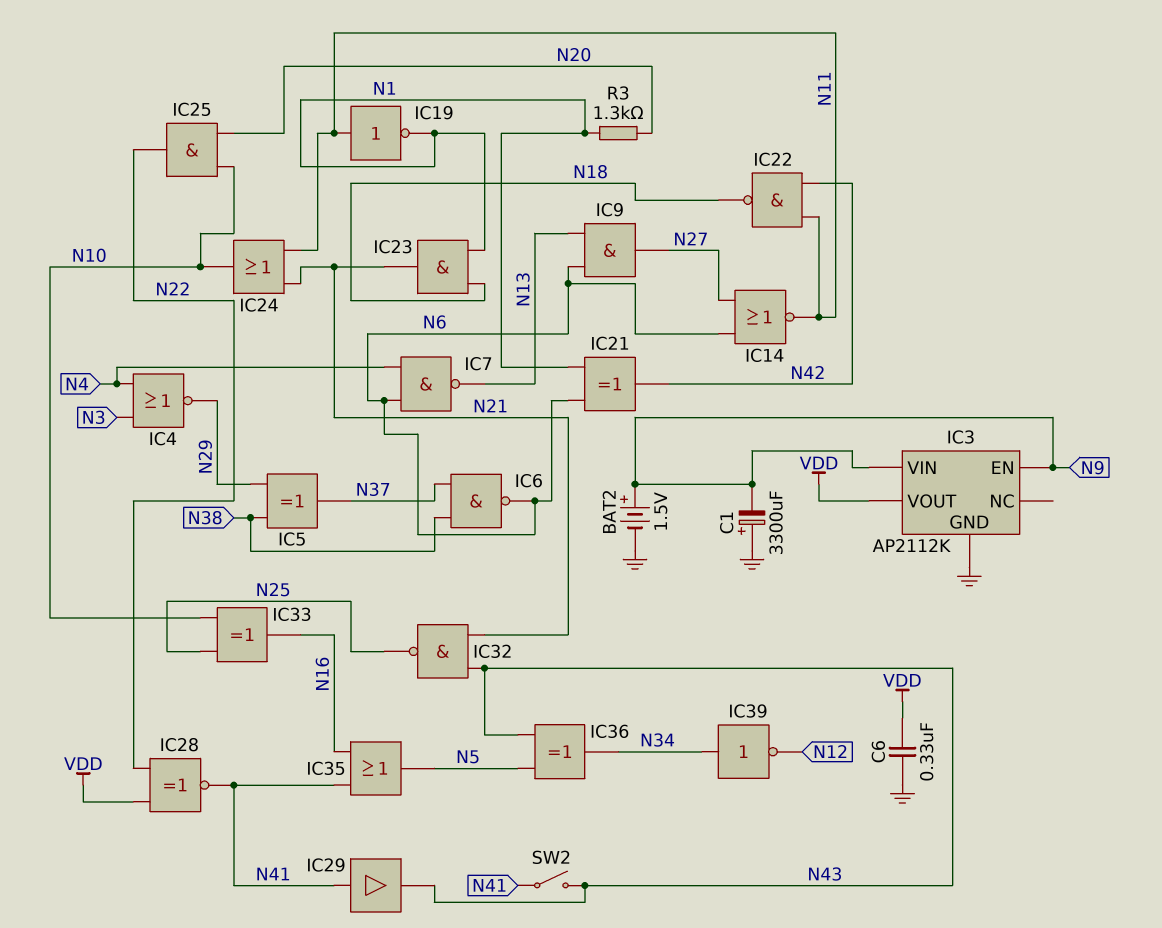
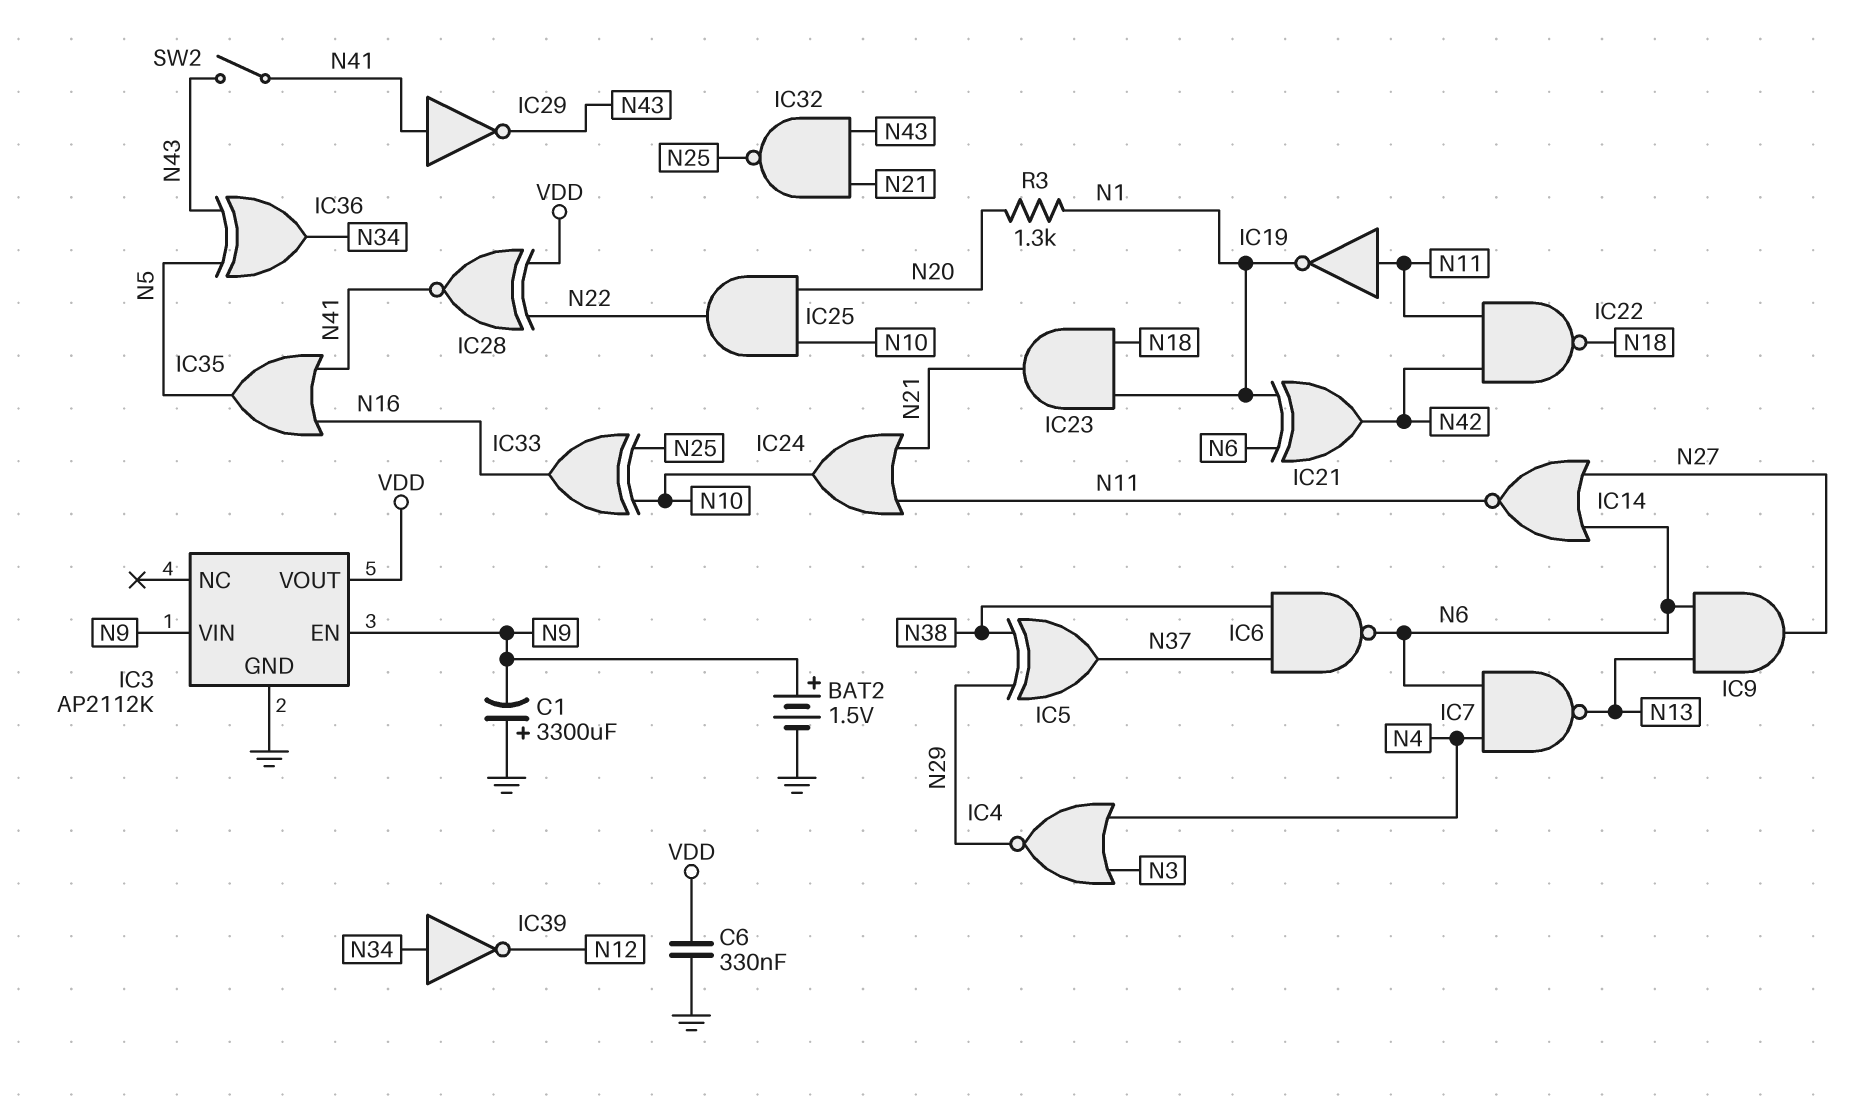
IC29: buffer (in N41, out N43) -> NOT (in N41, out N43)

